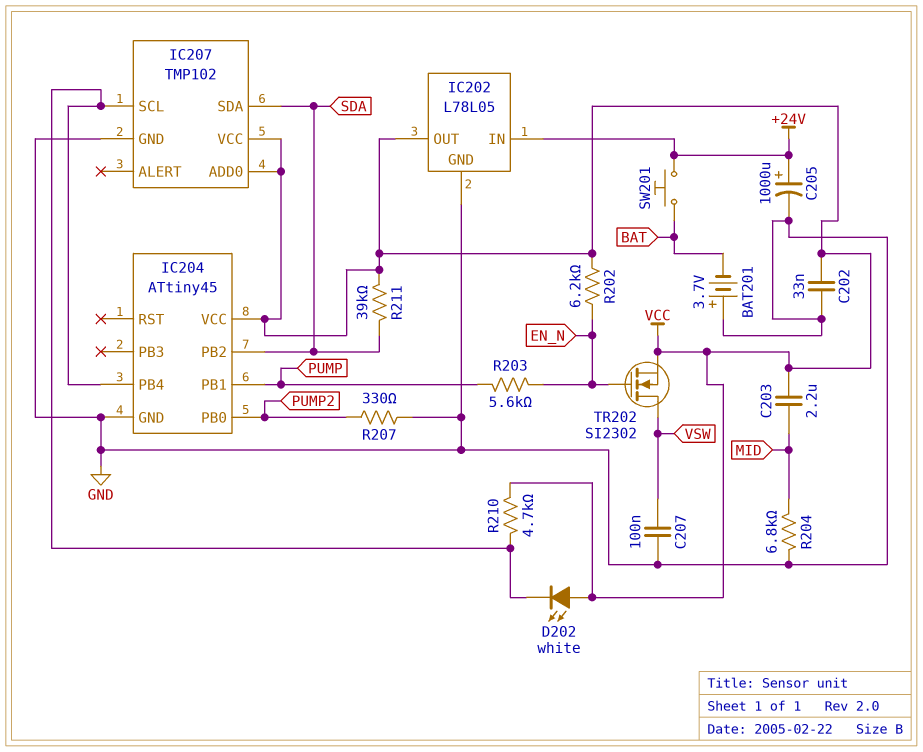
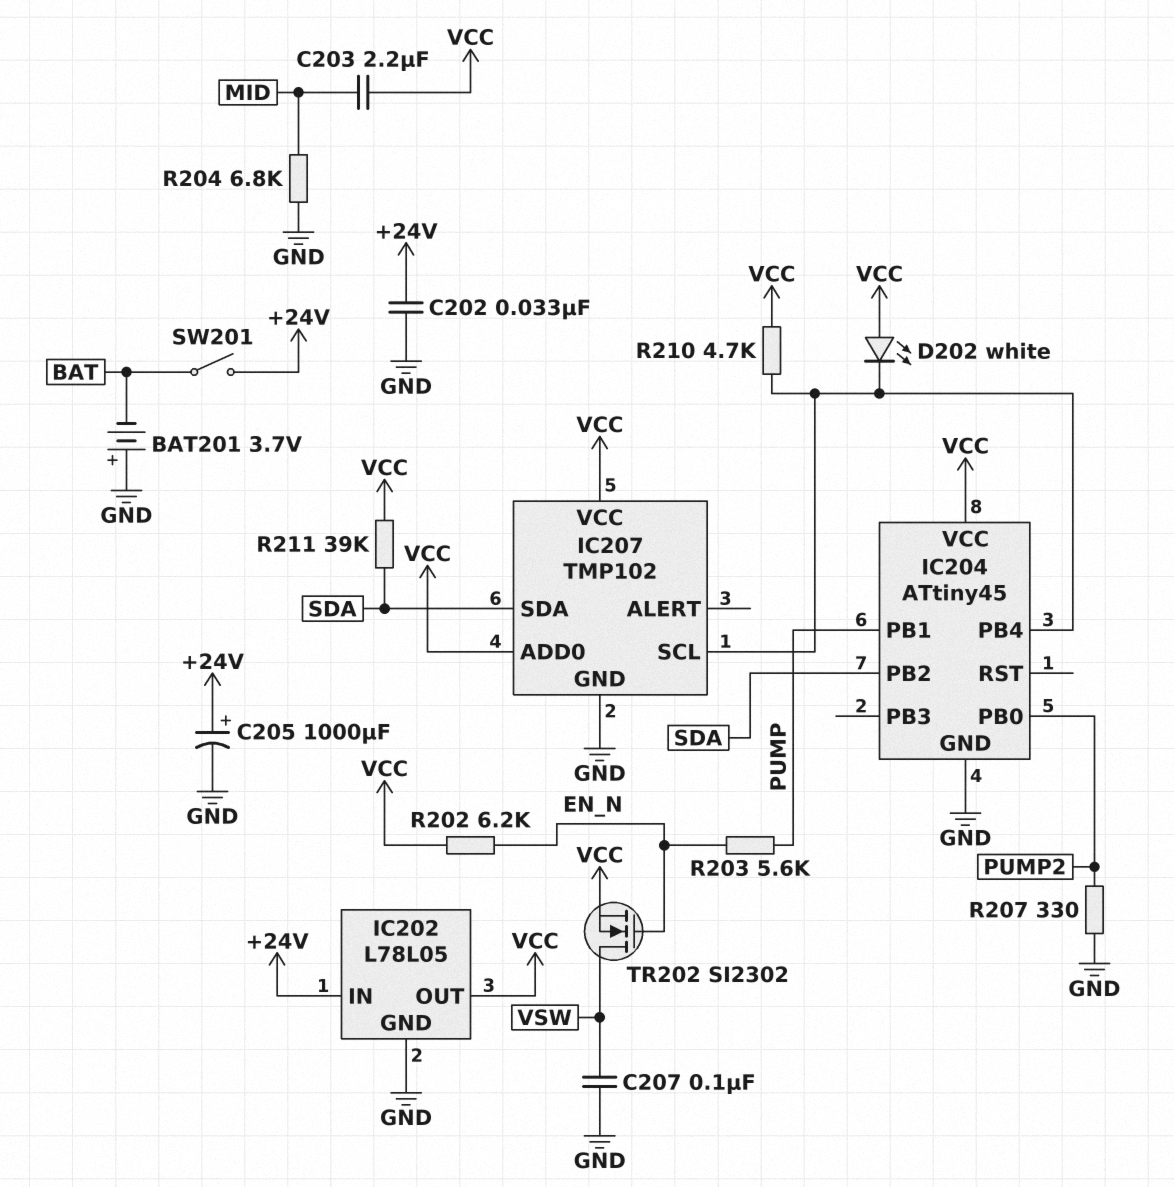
C202: 33nF (GND, VCC) -> 33nF (+24V, GND)
SW201: button (+24V, BAT) -> switch (+24V, BAT)

